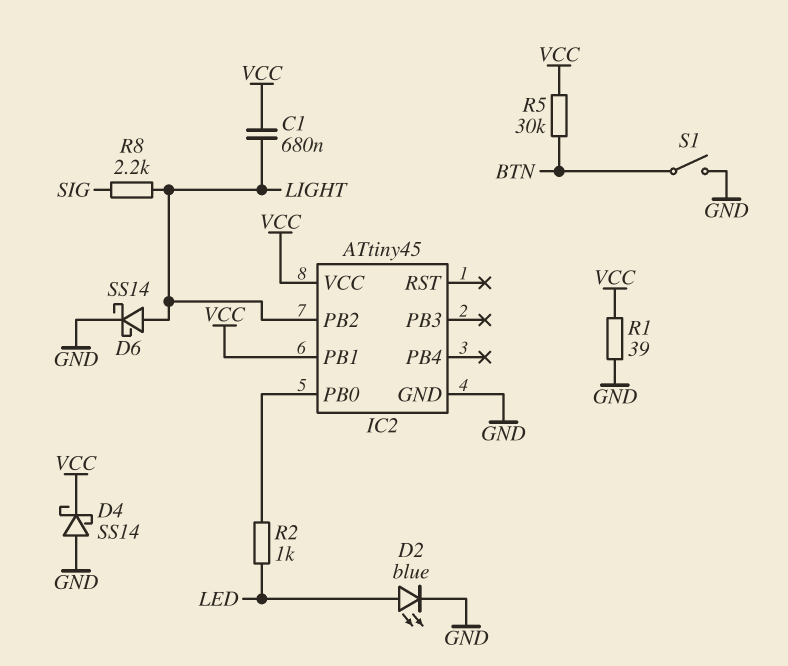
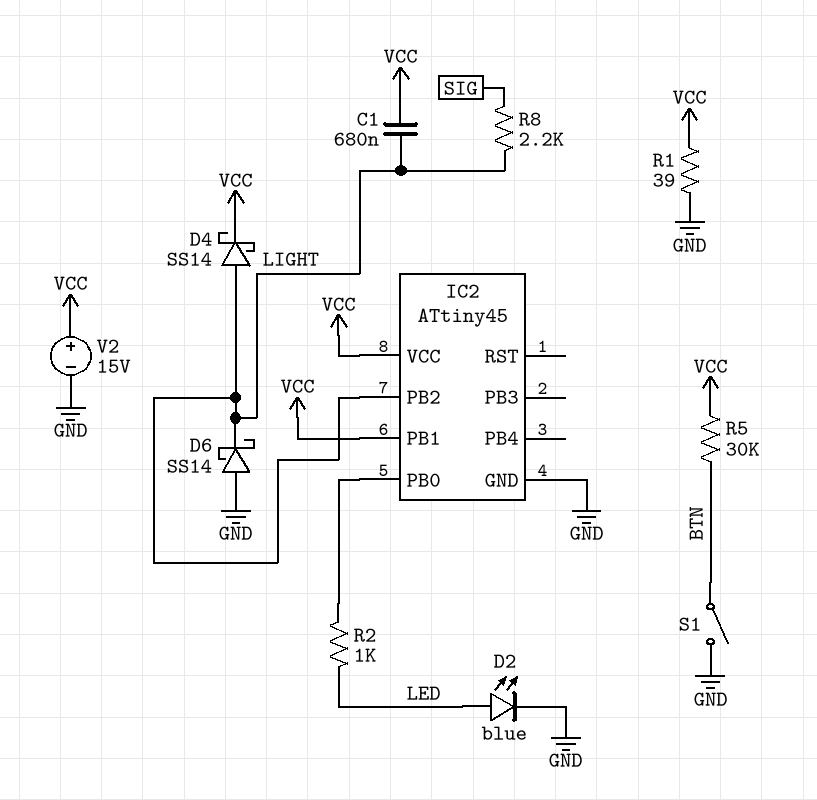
D4: schottky SS14 (A GND, K VCC) -> schottky SS14 (A LIGHT, K VCC)
D6: schottky SS14 (A LIGHT, K GND) -> schottky SS14 (A GND, K LIGHT)
V2: none -> 15V (plus VCC, minus GND)

